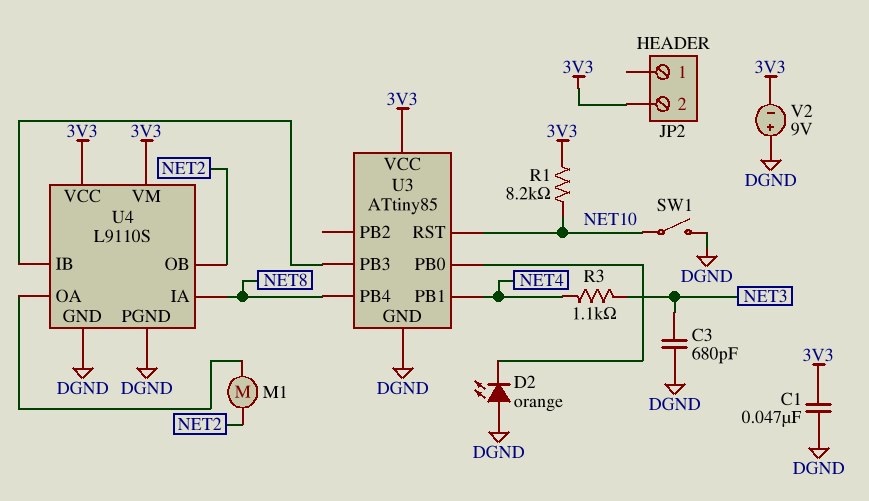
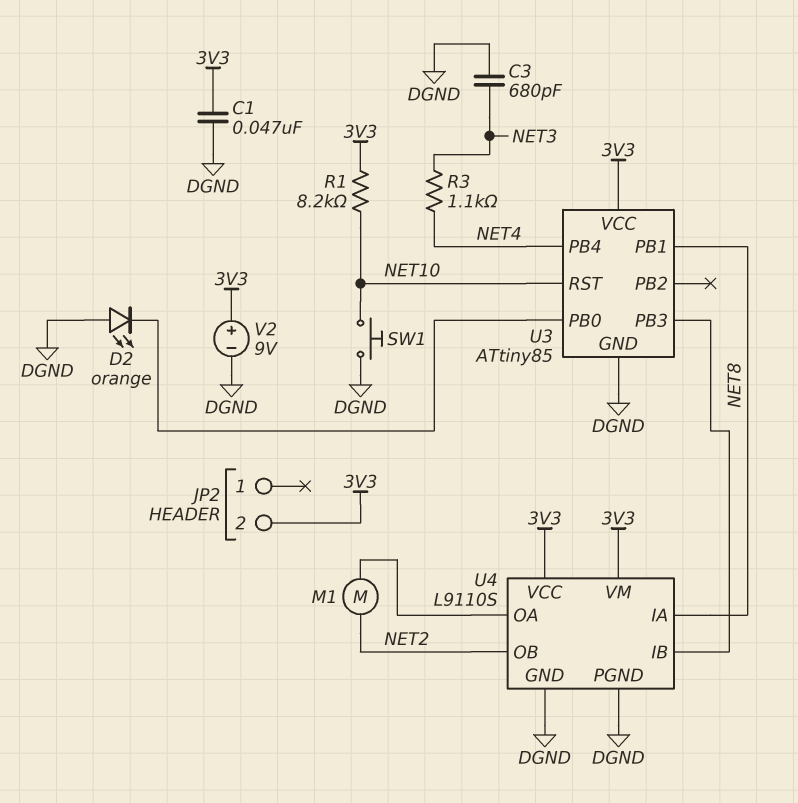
SW1: switch (DGND, NET10) -> button (DGND, NET10)
U3 pin PB1: NET4 -> NET8
U3 pin PB4: NET8 -> NET4
V2: 9V (plus DGND, minus 3V3) -> 9V (plus 3V3, minus DGND)

